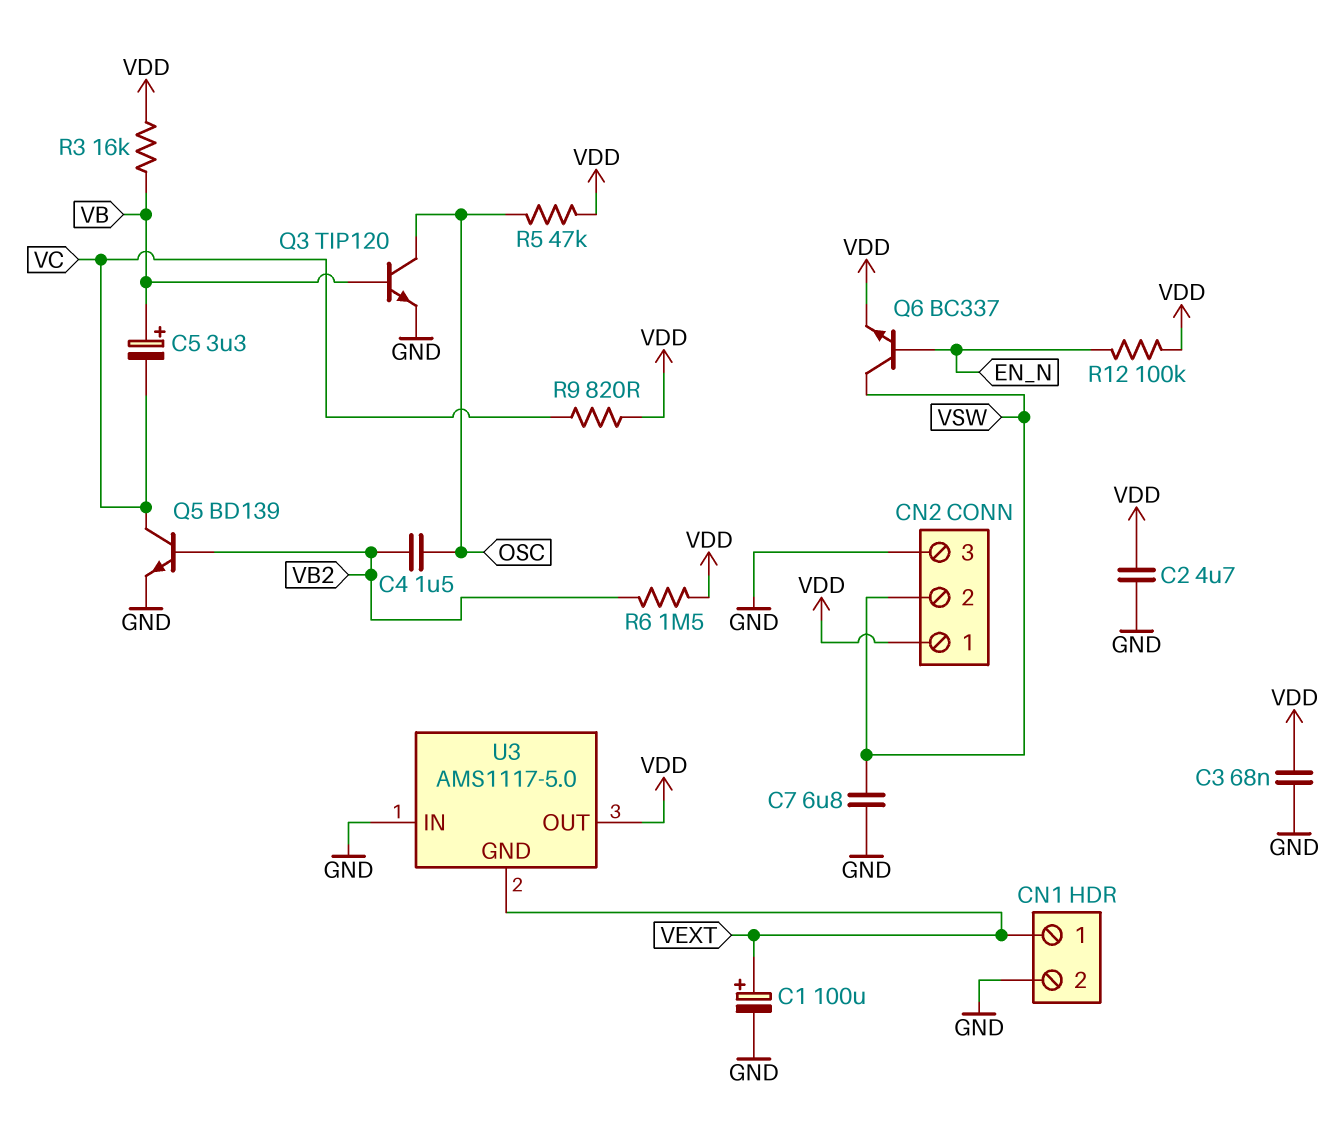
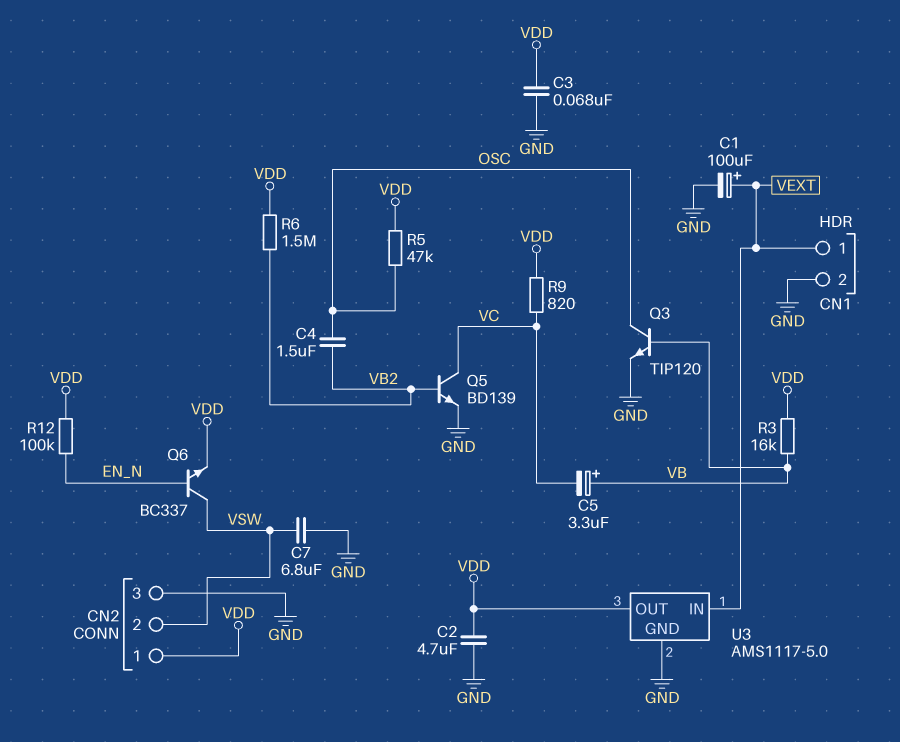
U3 pin GND: VEXT -> GND
U3 pin IN: GND -> VEXT

